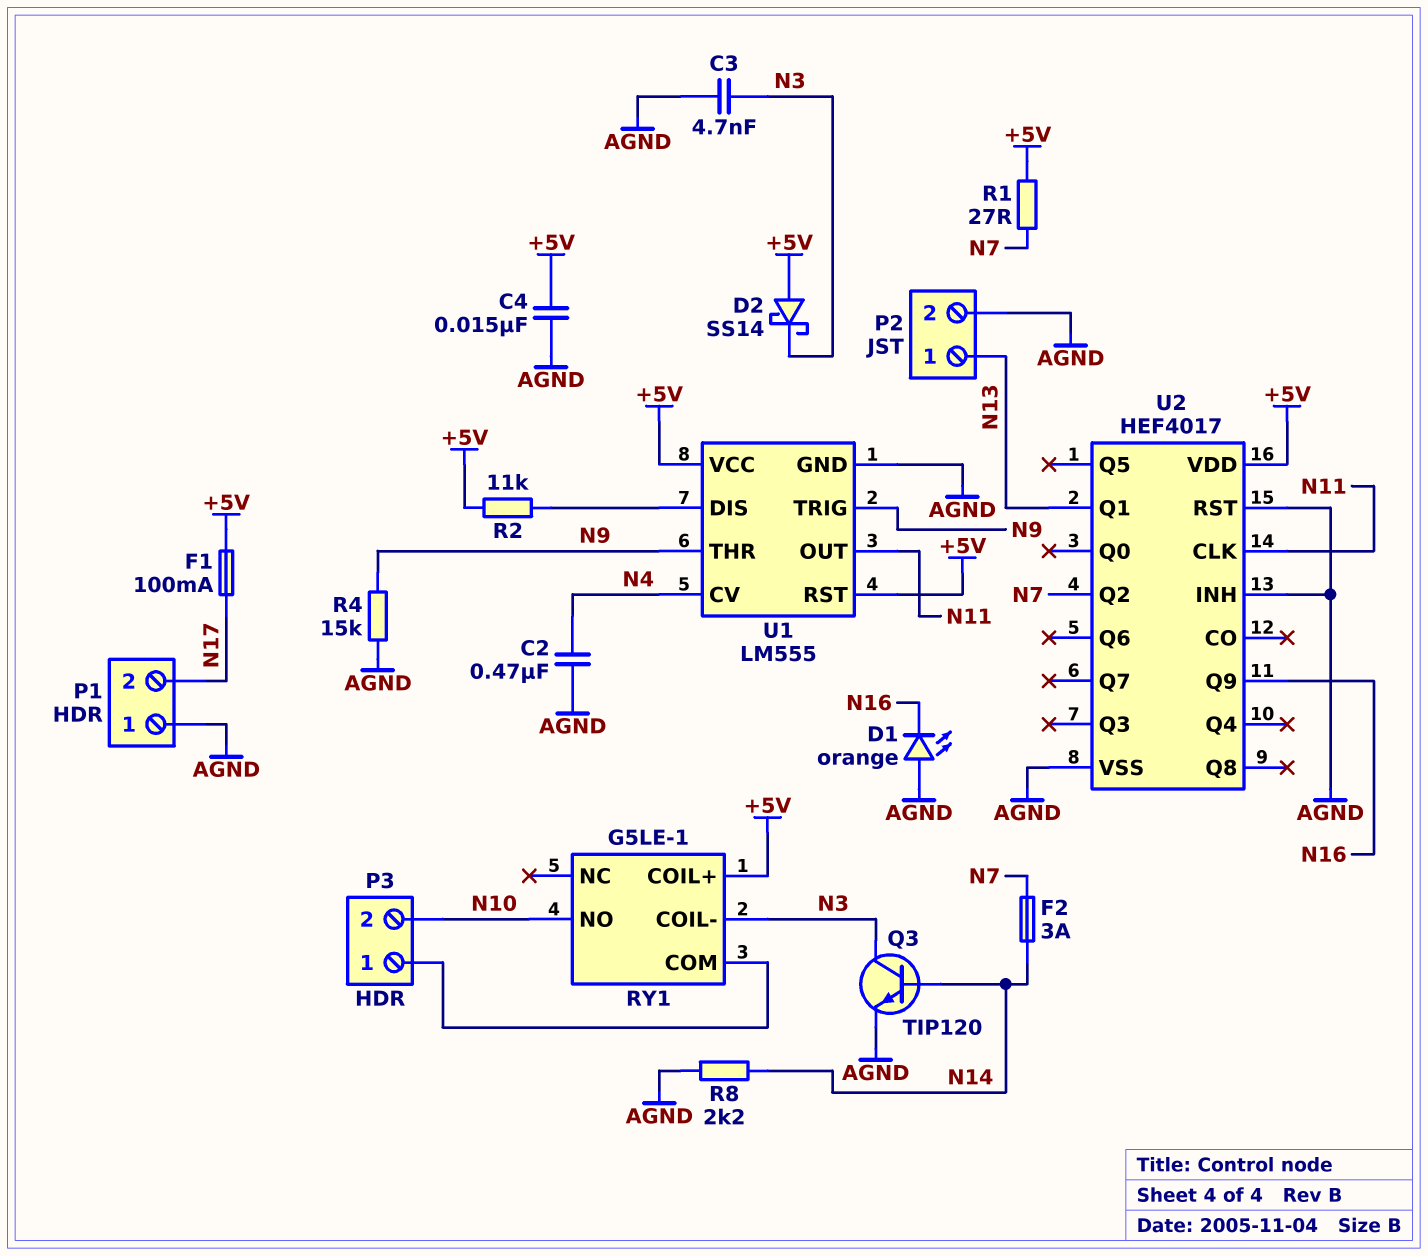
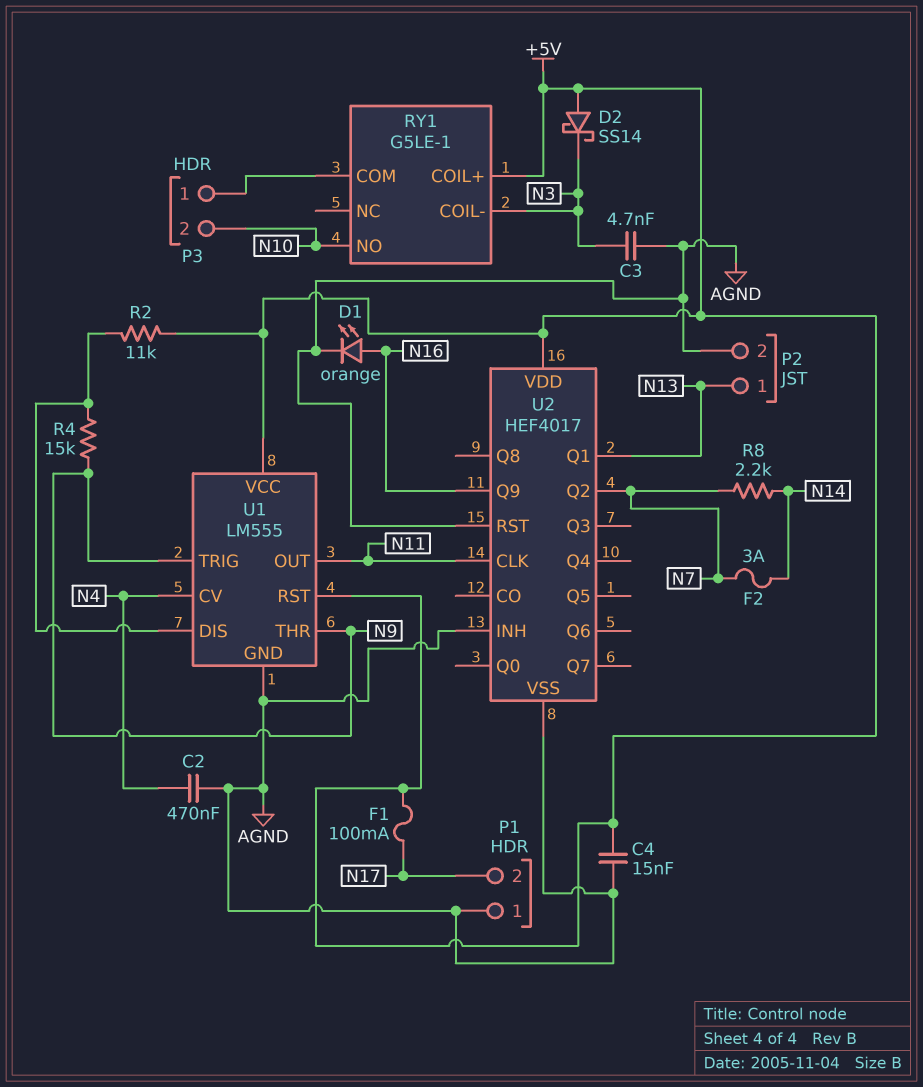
D1: LED orange (A AGND, K N16) -> LED orange (A N16, K AGND)
Q3: NPN TIP120 (B N14, C N3, E AGND) -> none
R1: 27 (+5V, N7) -> none
R4: 15k (AGND, N9) -> 15k (N9, U1/DIS)
R8: 2.2k (AGND, N14) -> 2.2k (N7, N14)

